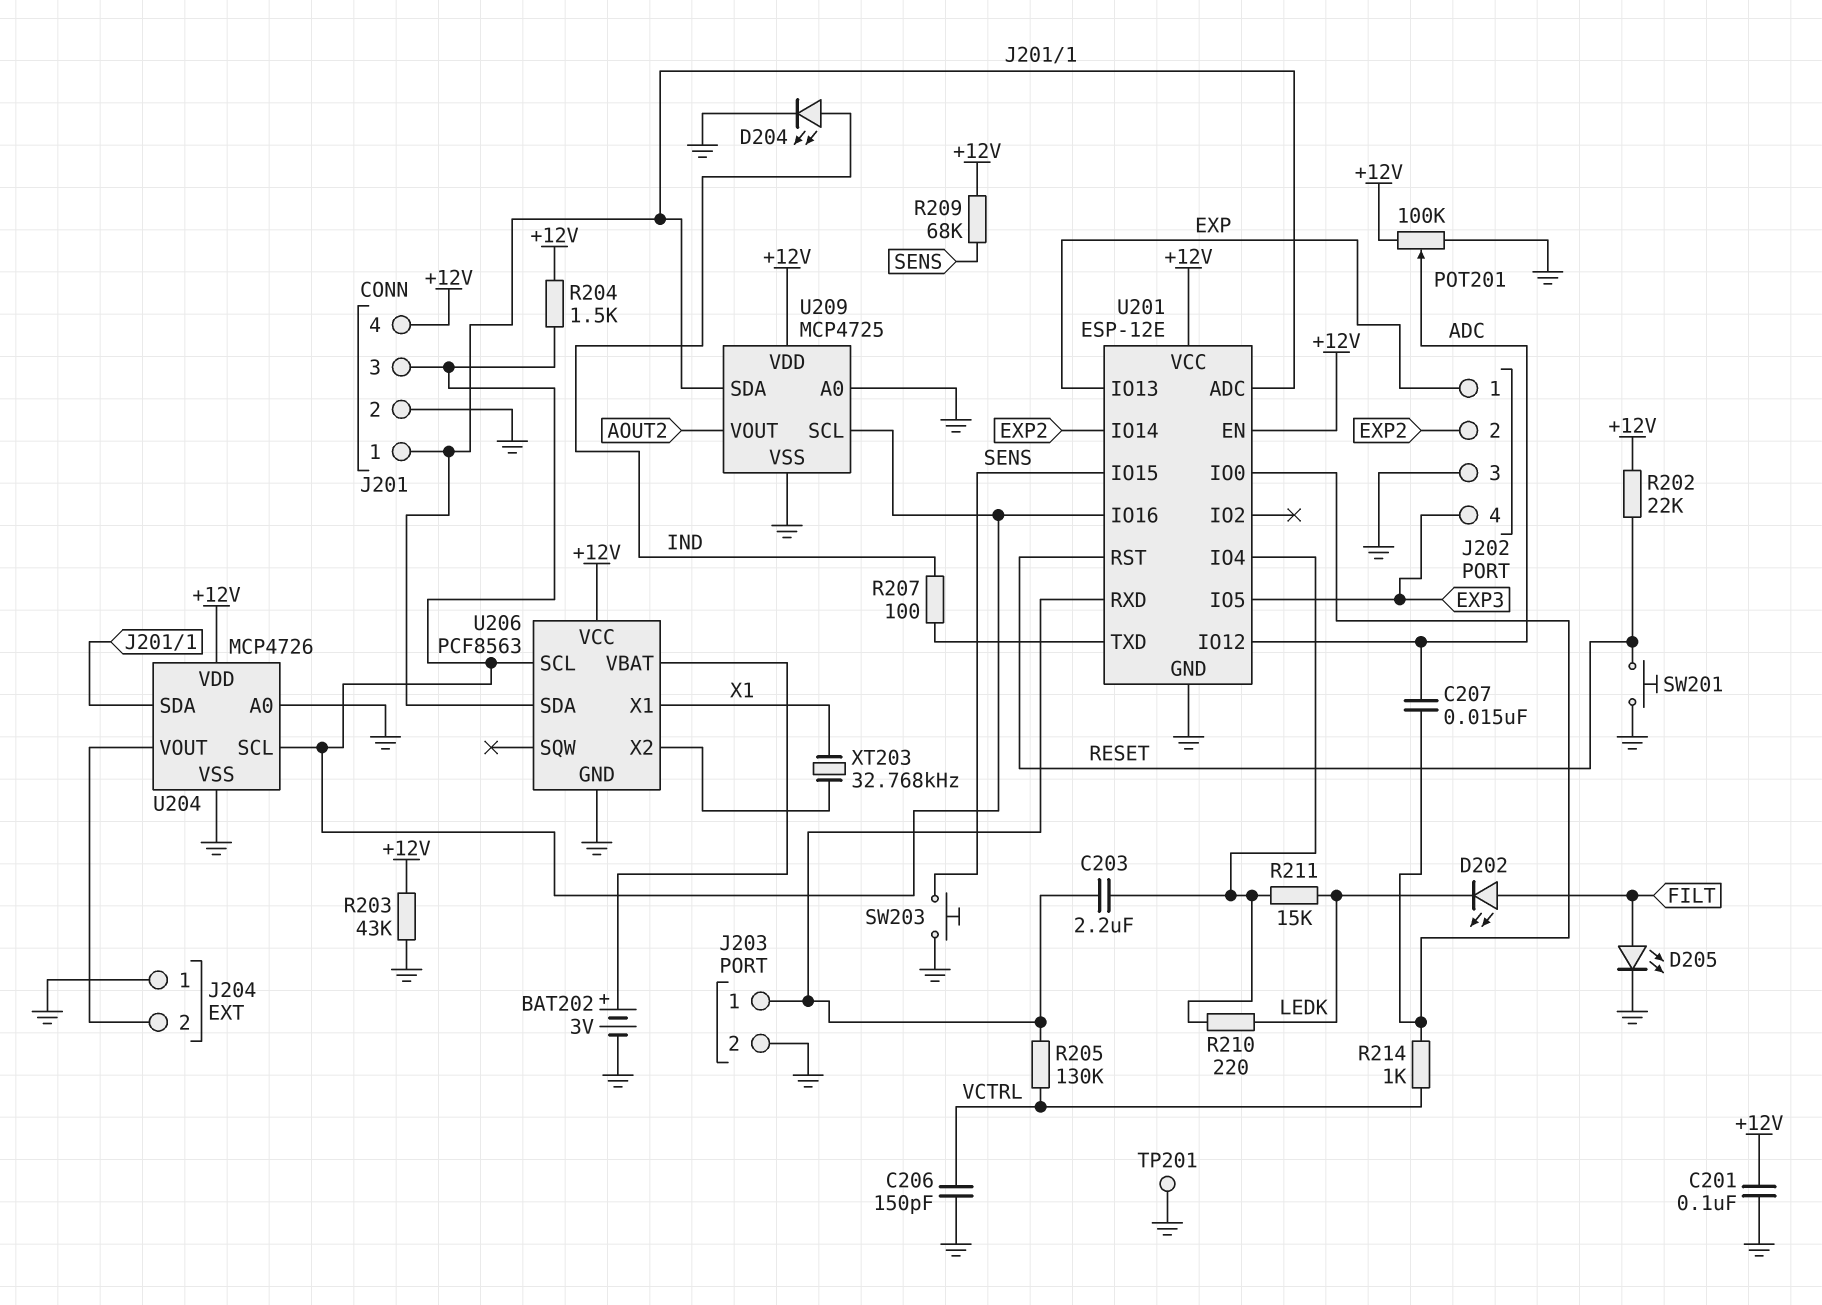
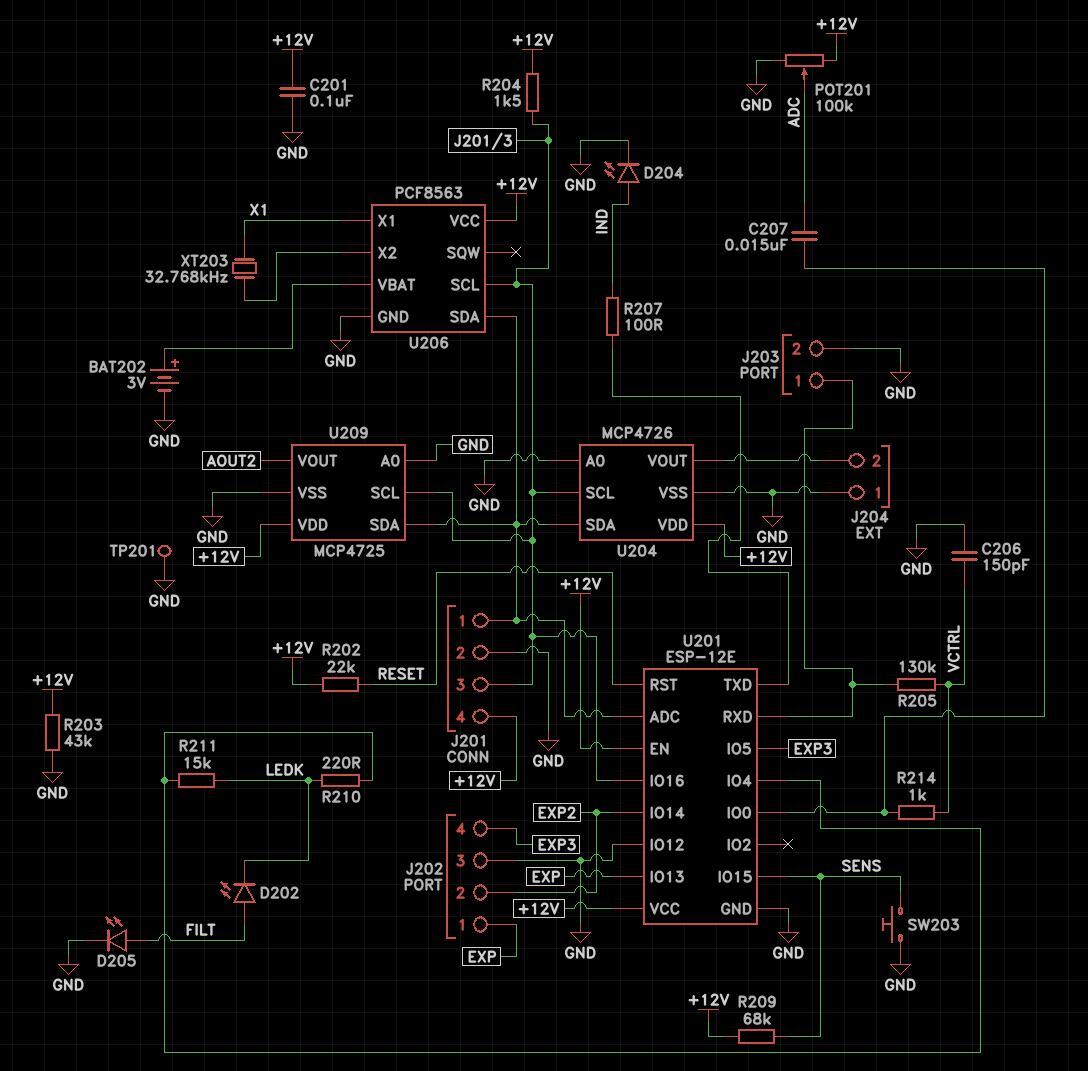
C203: 2.2uF (J203/1, U201/IO4) -> none
SW201: button (GND, RESET) -> none
U201 pin IO12: ADC -> GND

